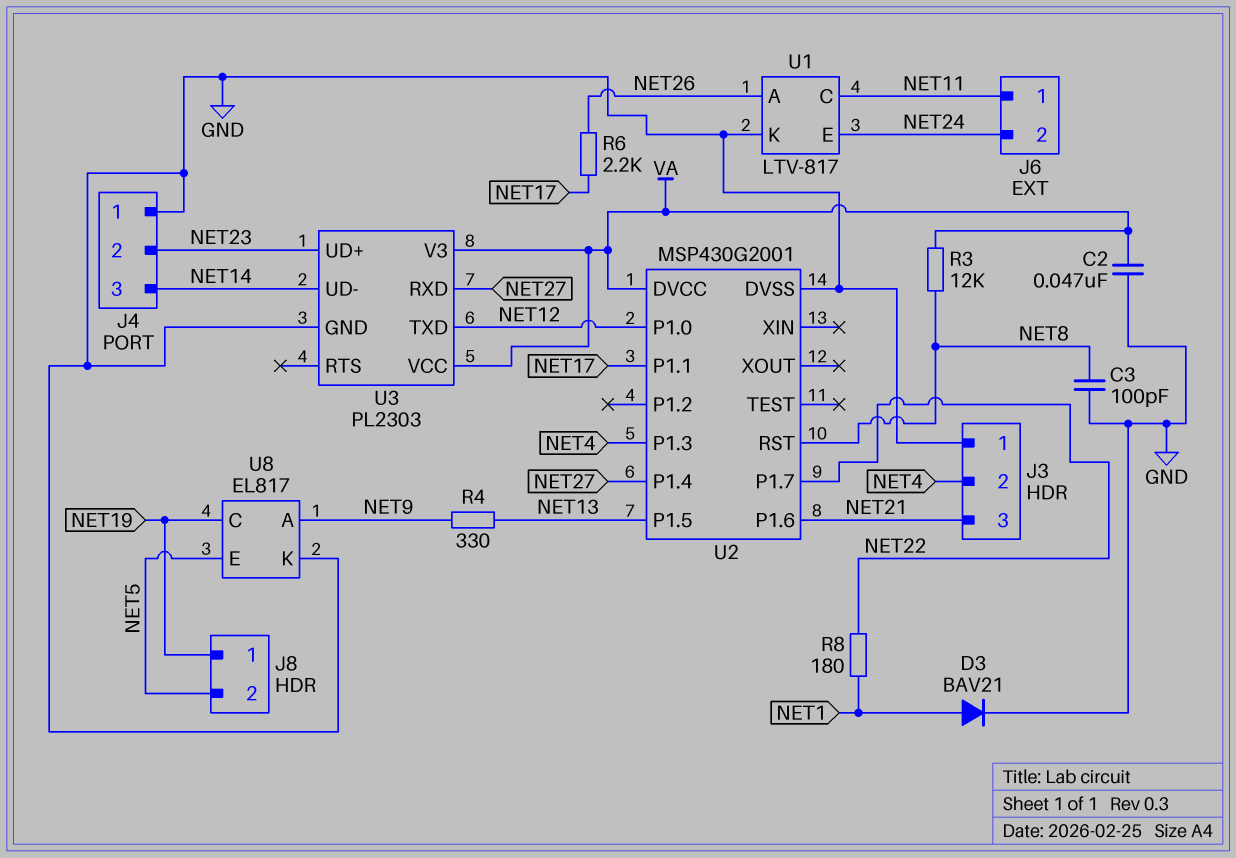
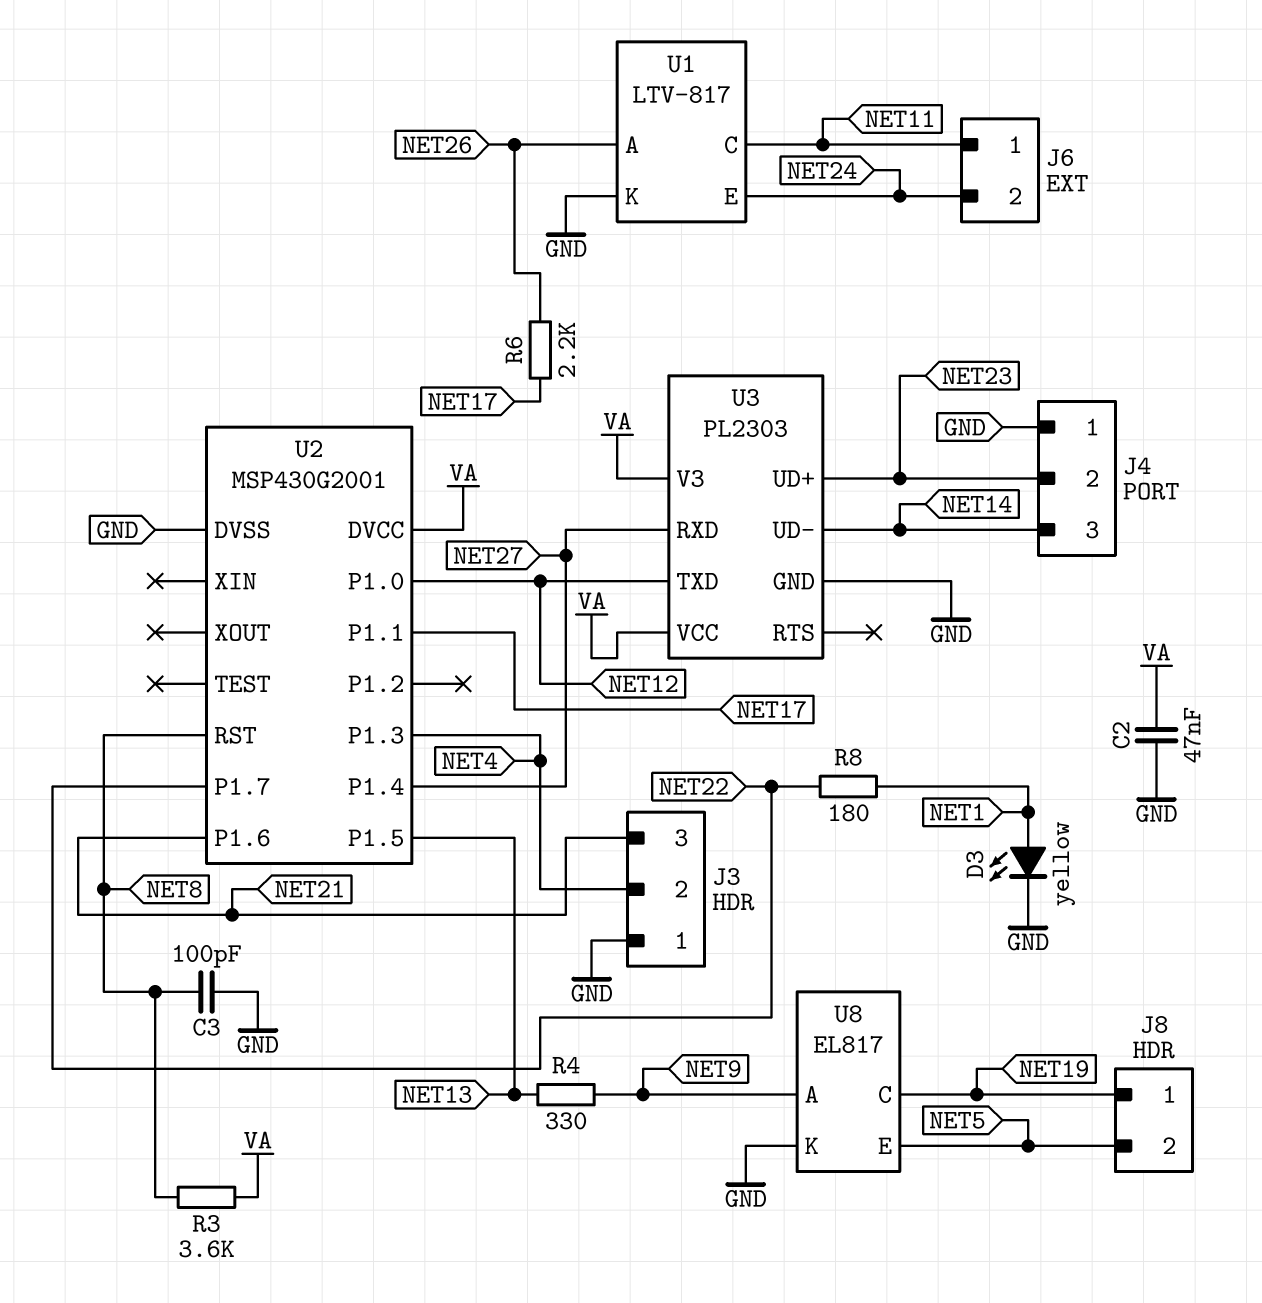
D3: diode BAV21 (A NET1, K GND) -> LED yellow (A NET1, K GND)
R3: 12k (NET8, VA) -> 3.6k (NET8, VA)

